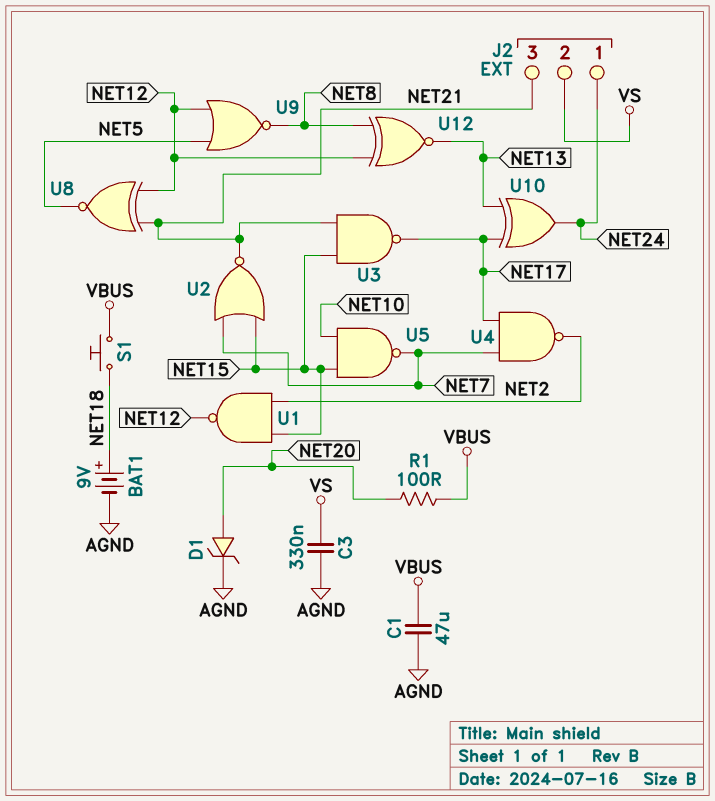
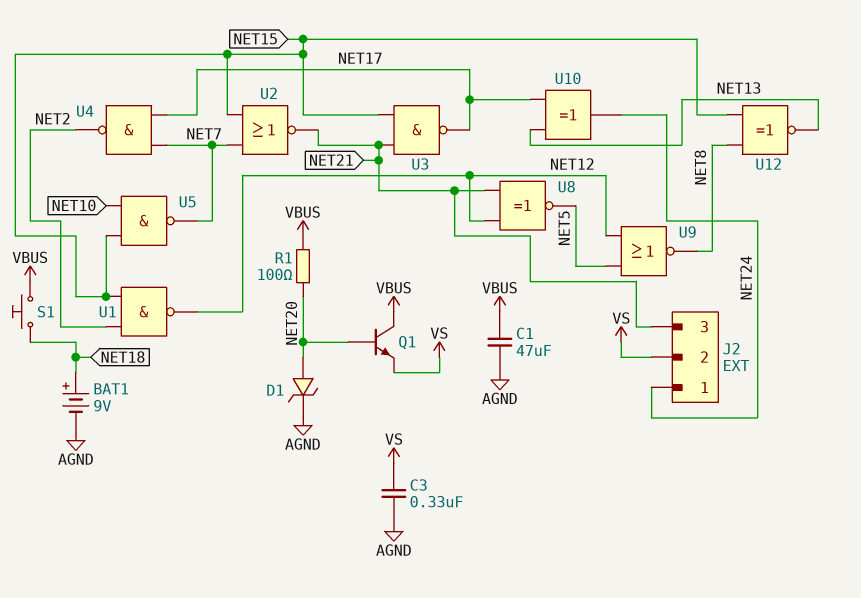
Q1: none -> NPN (B NET20, C VBUS, E VS)
U12: XNOR (in NET8, in NET12, out NET13) -> XNOR (in NET8, in NET15, out NET13)

